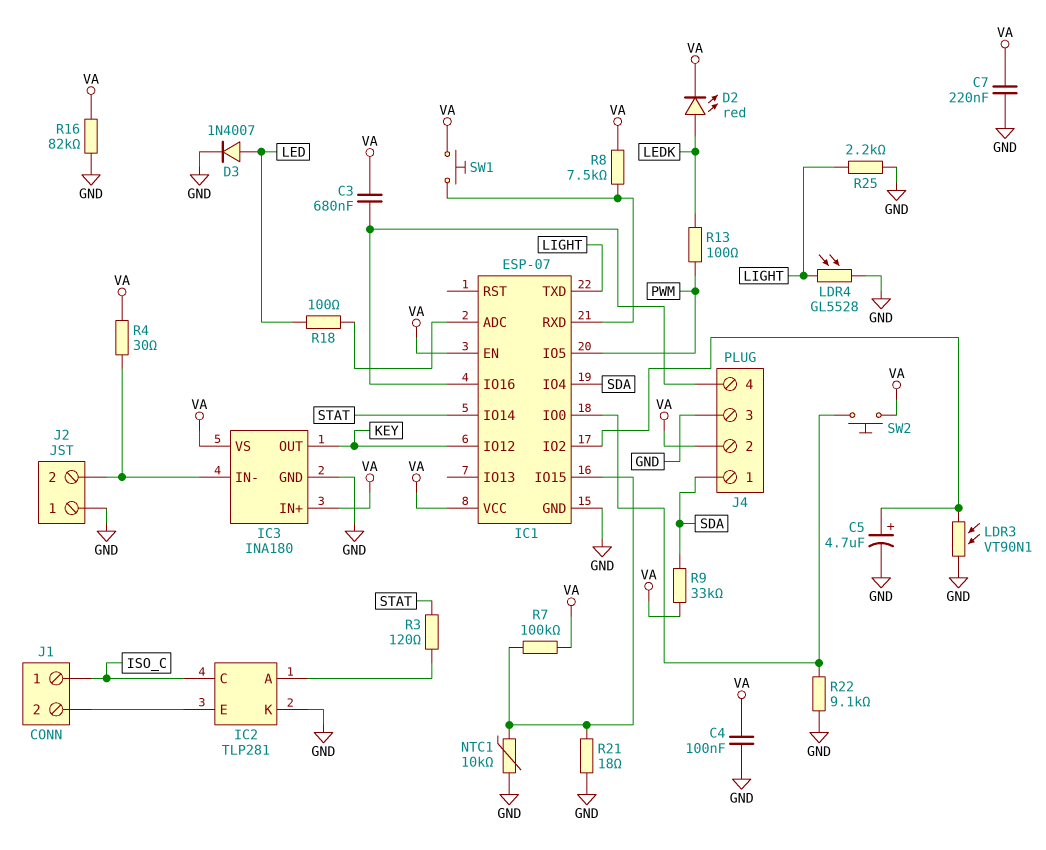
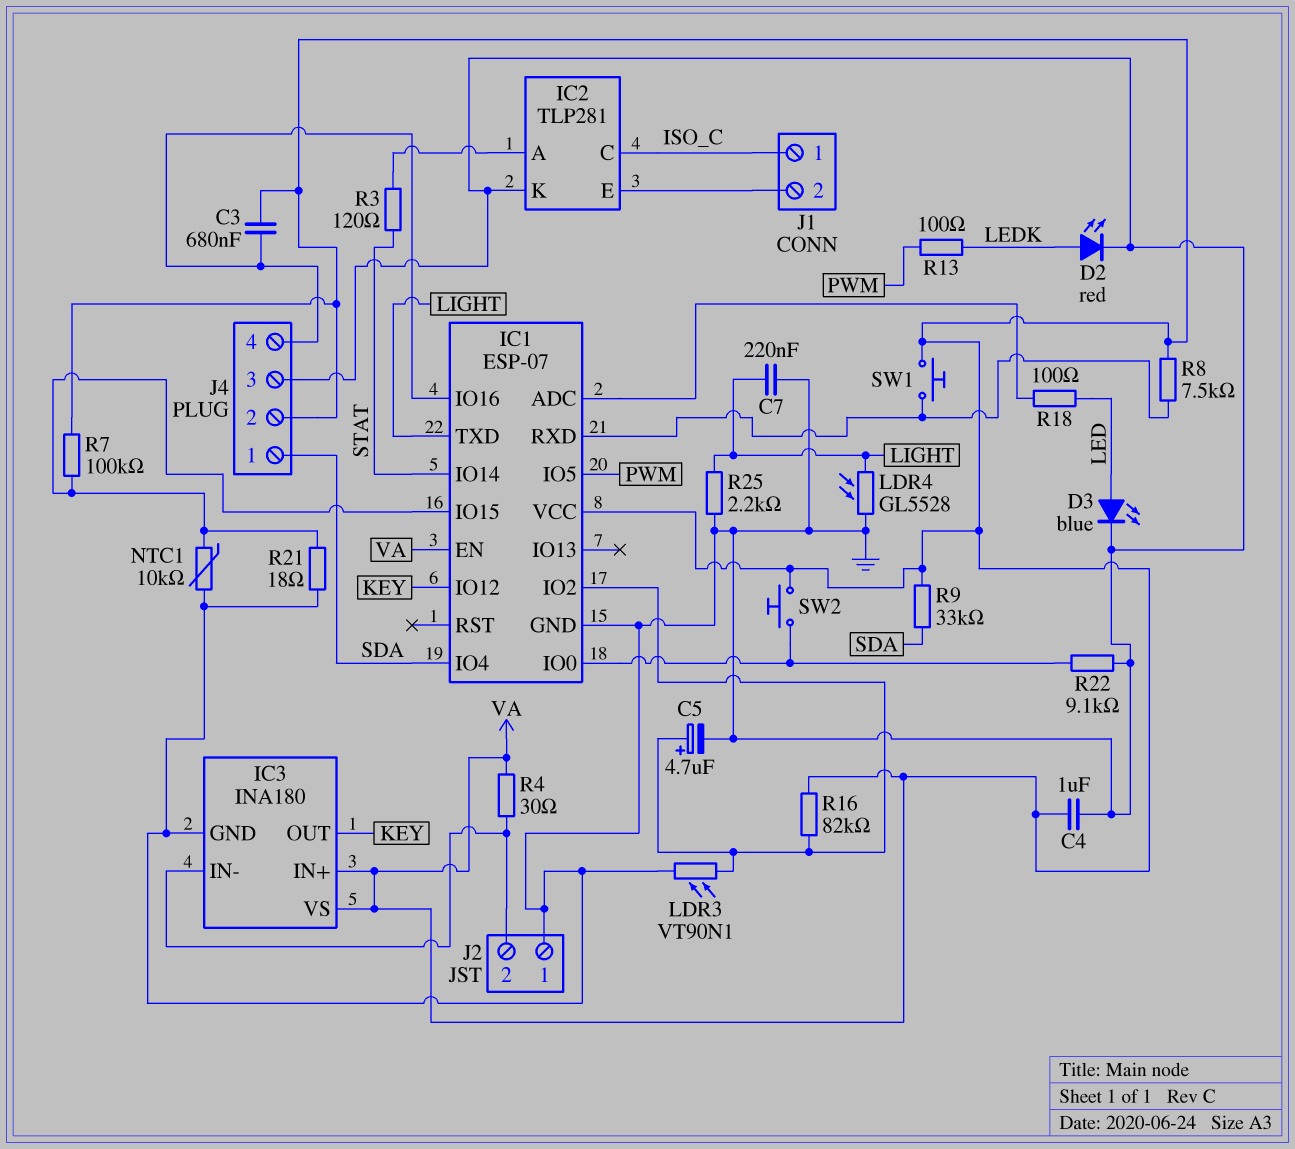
C4: 100nF (GND, VA) -> 1uF (GND, VA)
C7: 220nF (GND, VA) -> 220nF (GND, LIGHT)
D2: LED red (A LEDK, K VA) -> LED red (A LEDK, K GND)
D3: diode 1N4007 (A LED, K GND) -> LED blue (A LED, K GND)
R16: 82k (GND, VA) -> 82k (IC1/IO2, VA)

